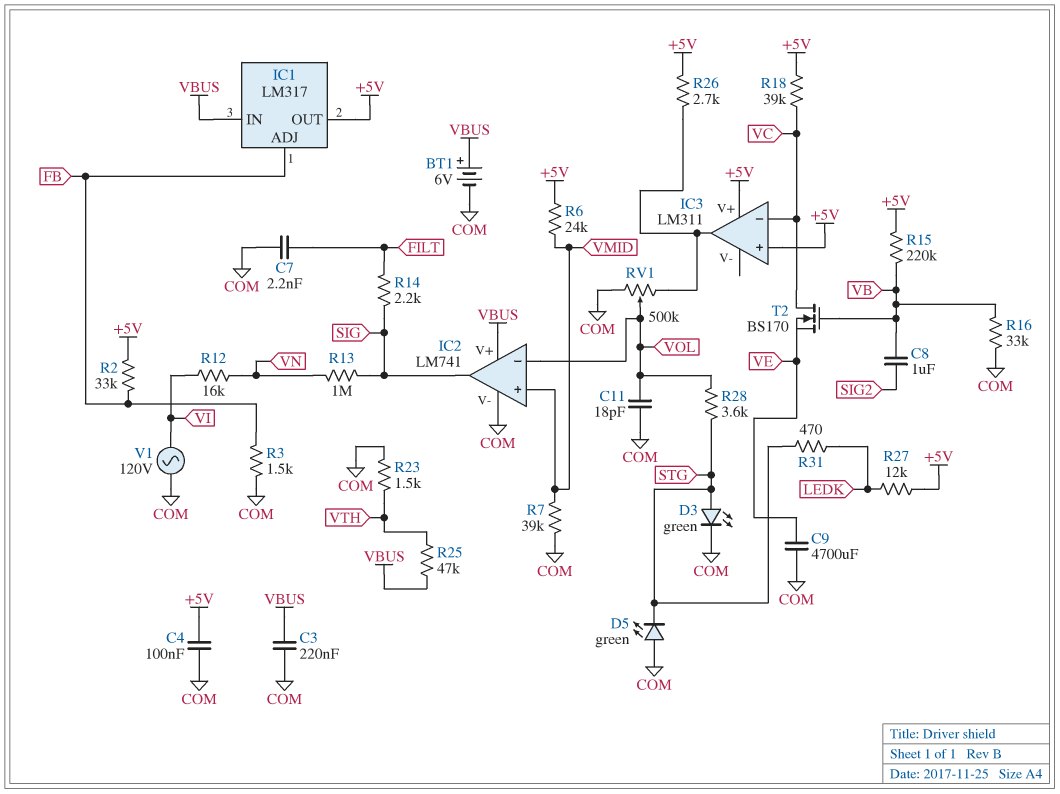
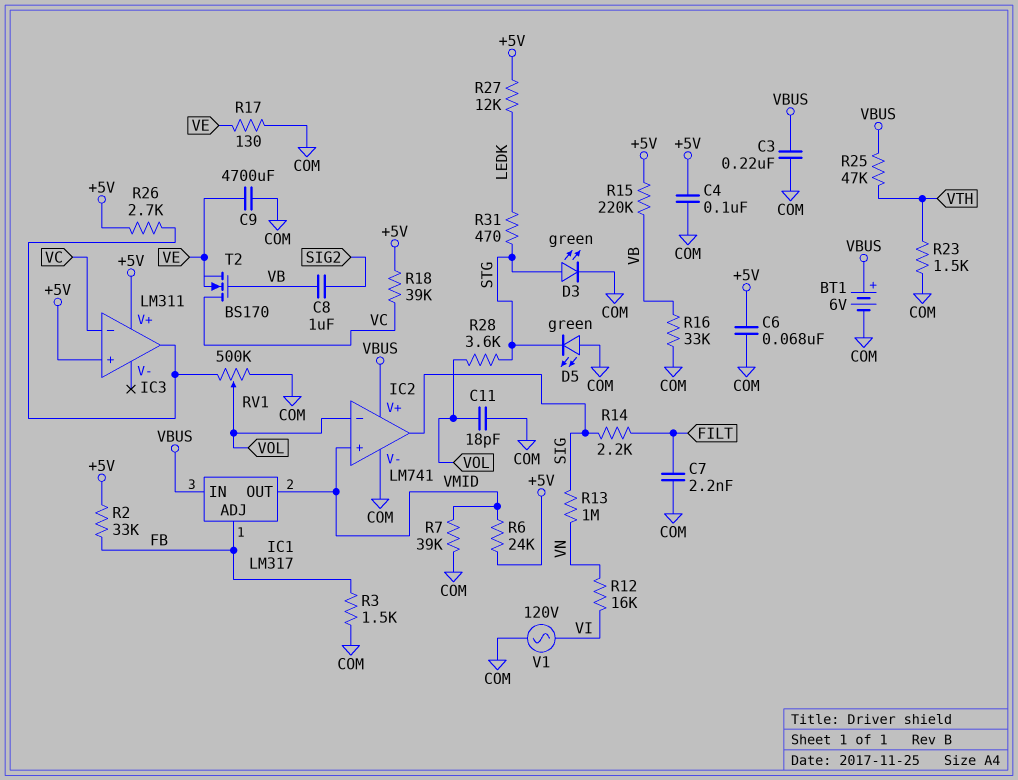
C6: none -> 68nF (+5V, COM)
IC1 pin OUT: +5V -> VMID
R17: none -> 130 (COM, VE)

